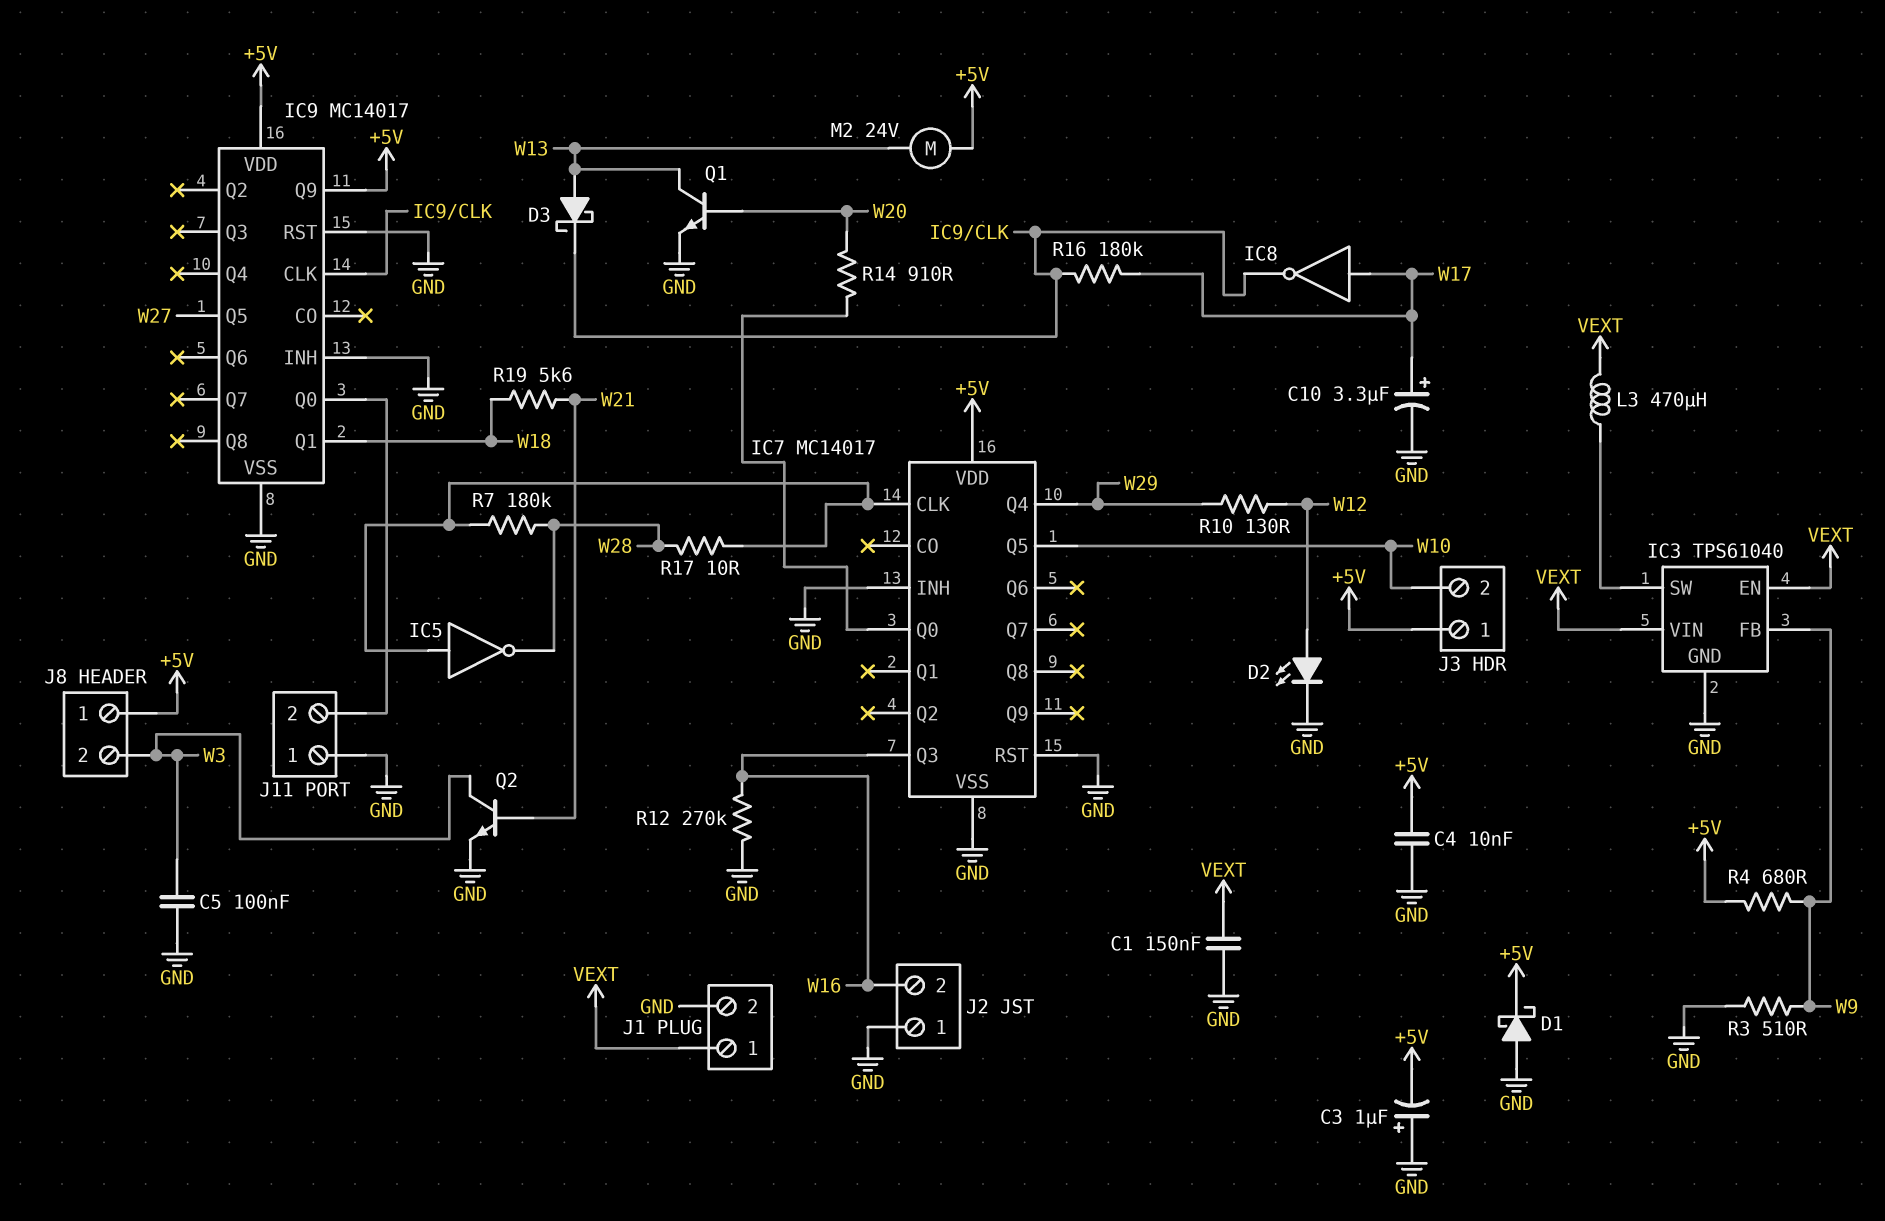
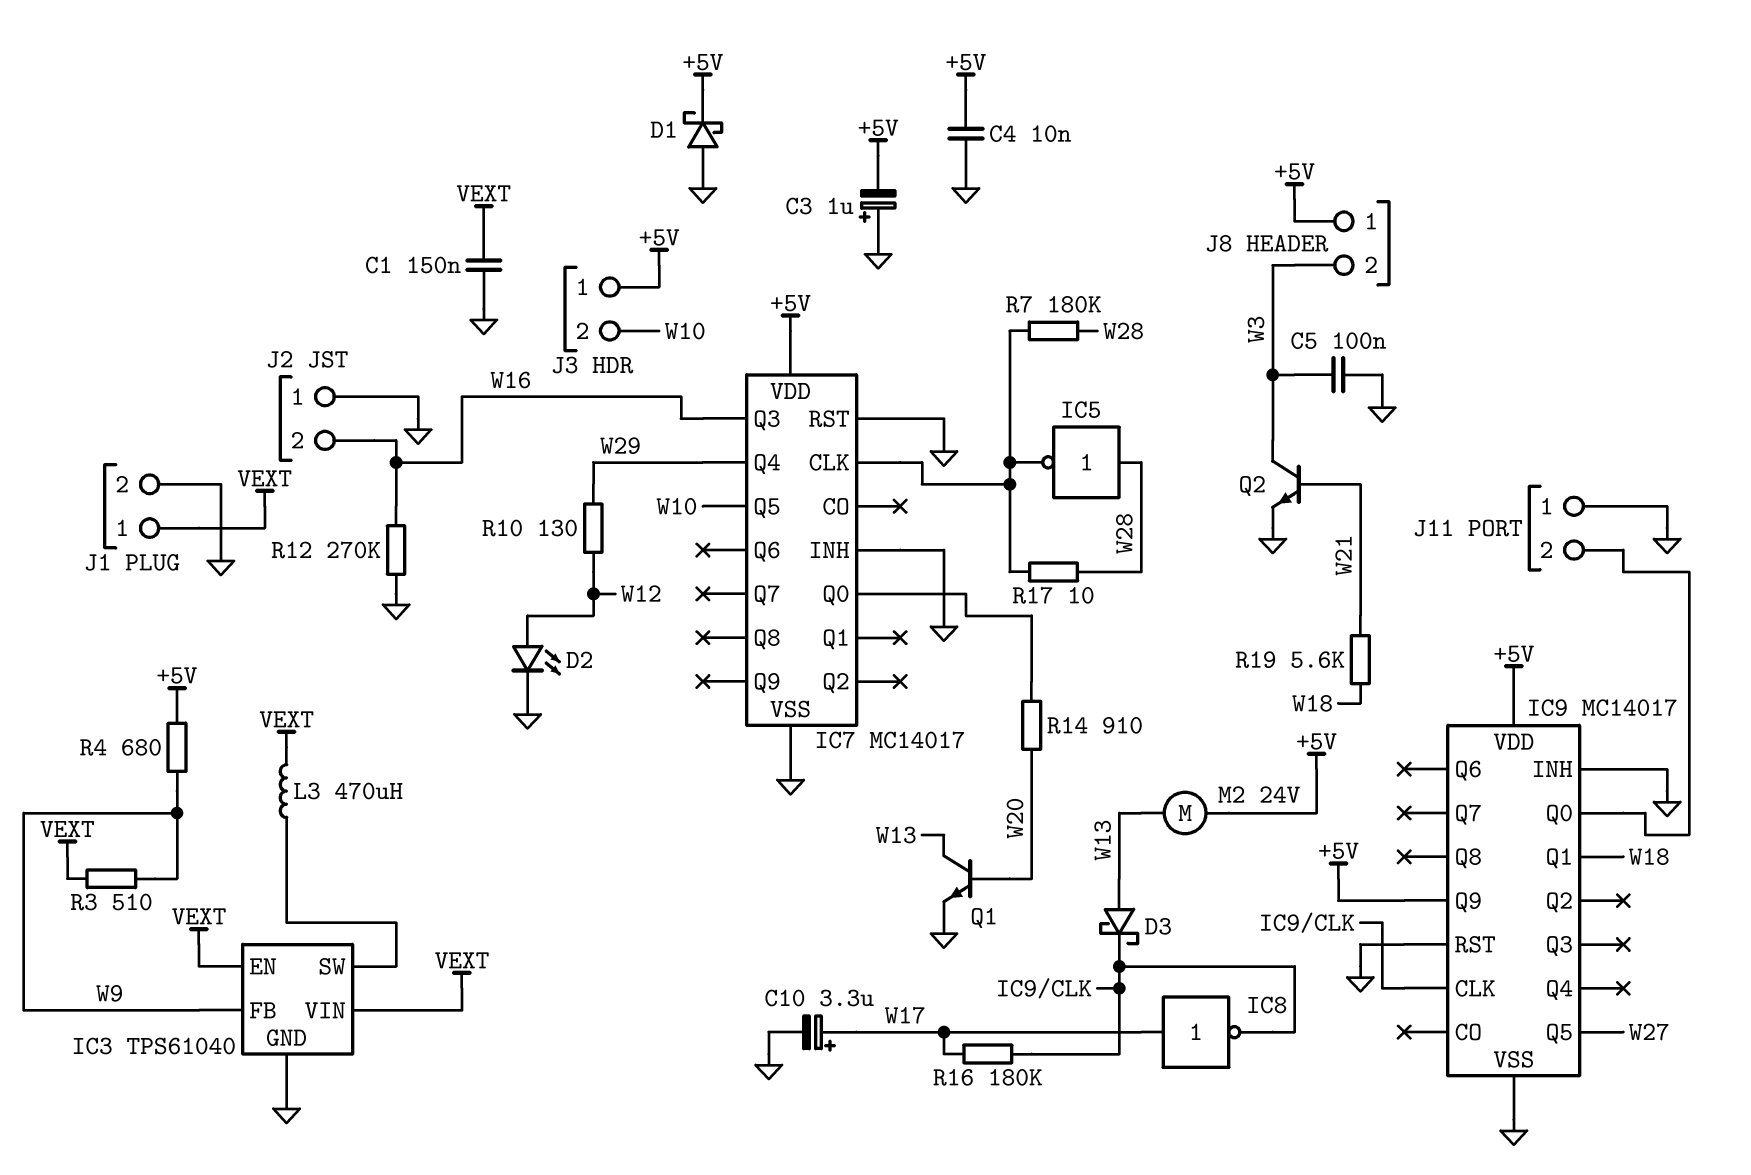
IC5: NOT (in IC7/CLK, out W28) -> NOT (in W28, out IC7/CLK)
R3: 510 (GND, W9) -> 510 (VEXT, W9)

